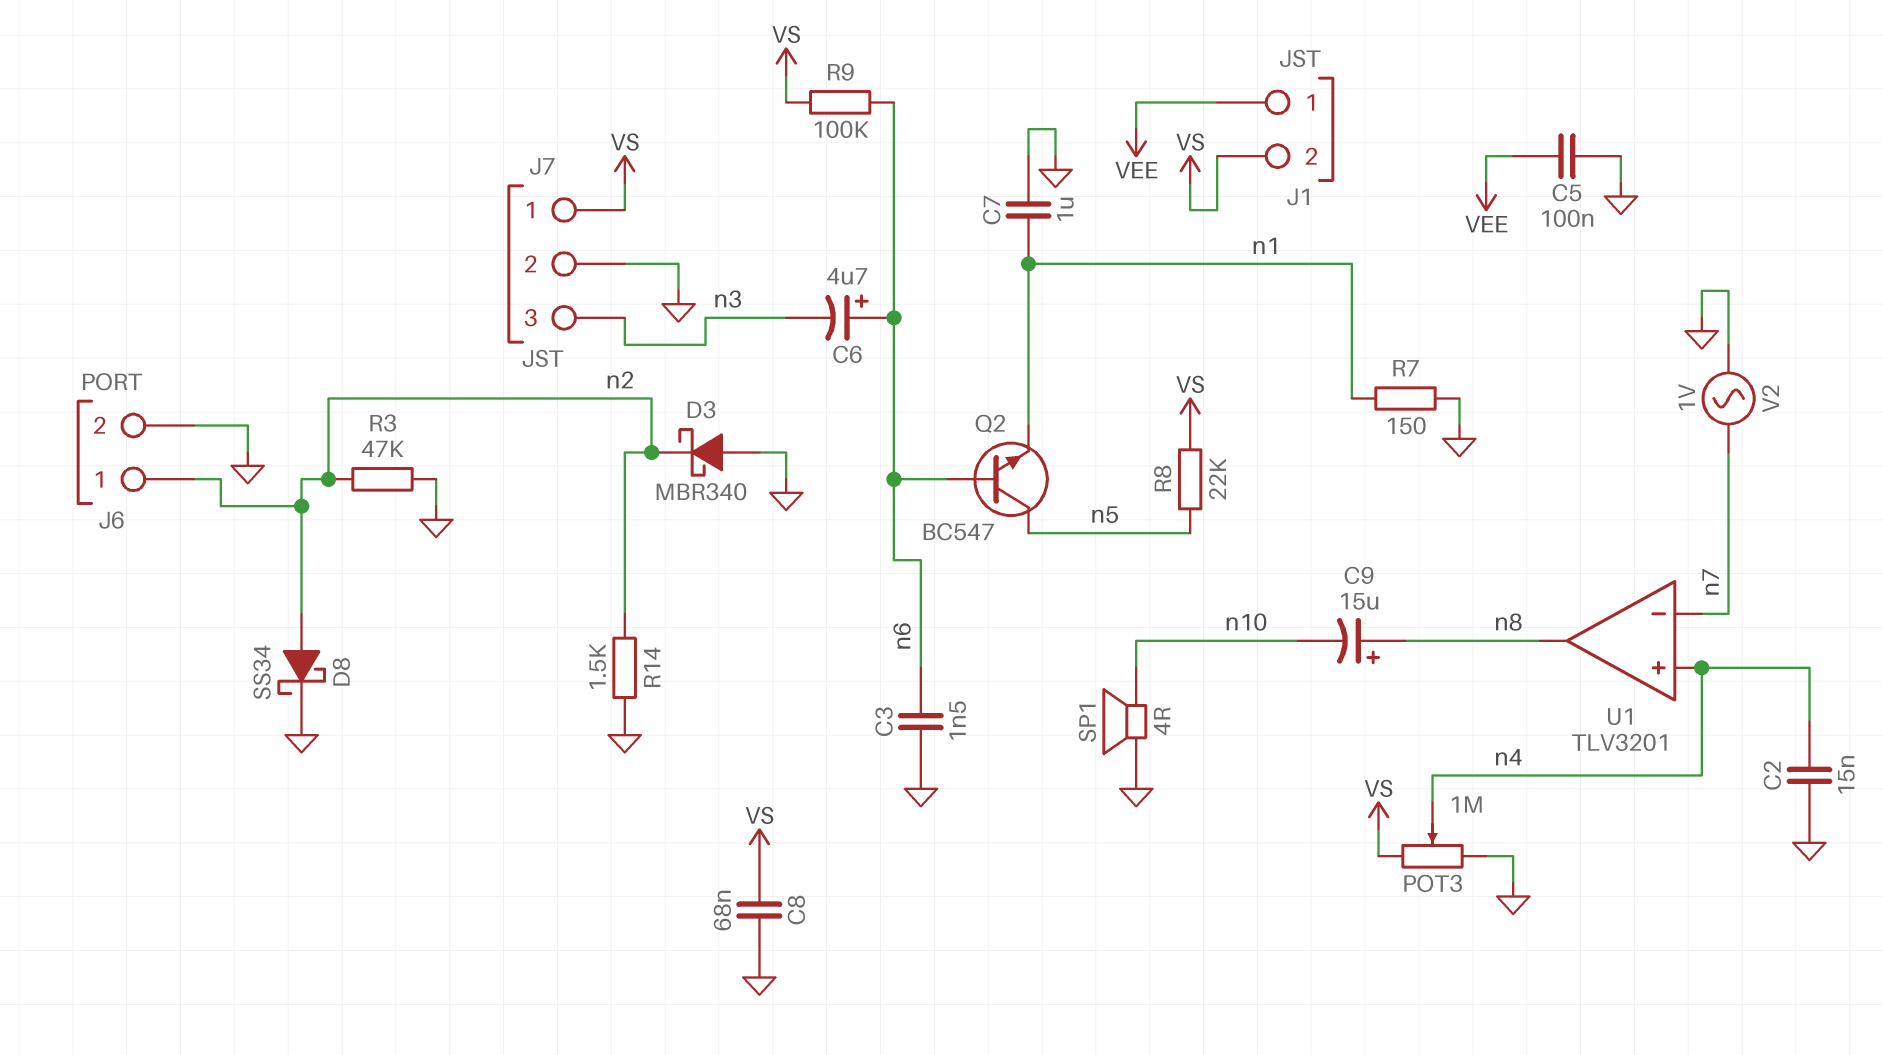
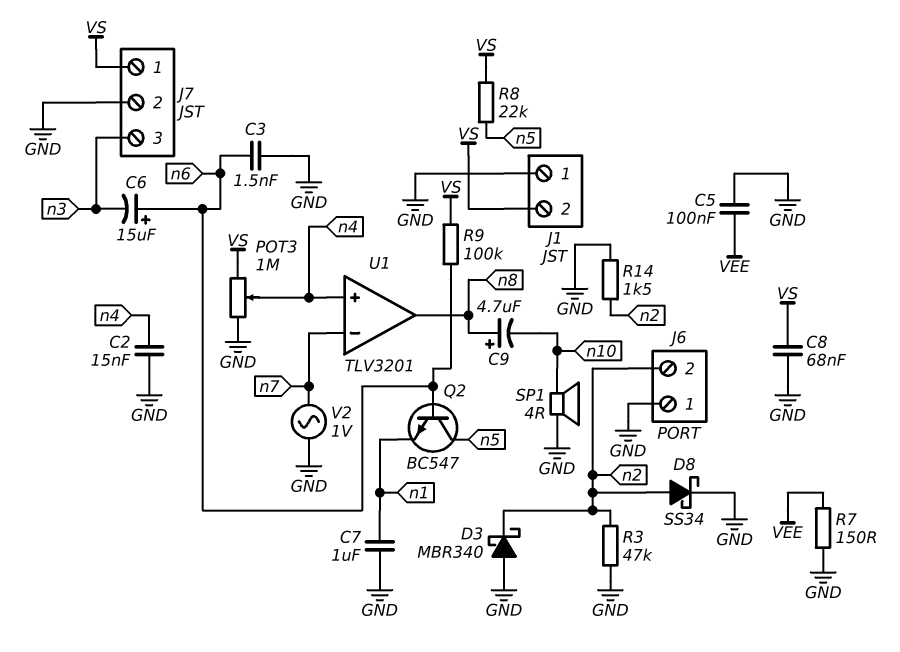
C6: 4.7uF (plus n6, minus n3) -> 15uF (plus n6, minus n3)
C9: 15uF (plus n8, minus n10) -> 4.7uF (plus n8, minus n10)
J1 pin 1: VEE -> GND
J6 pin 1: n2 -> GND
J6 pin 2: GND -> n2
R7: 150 (GND, n1) -> 150 (GND, VEE)

